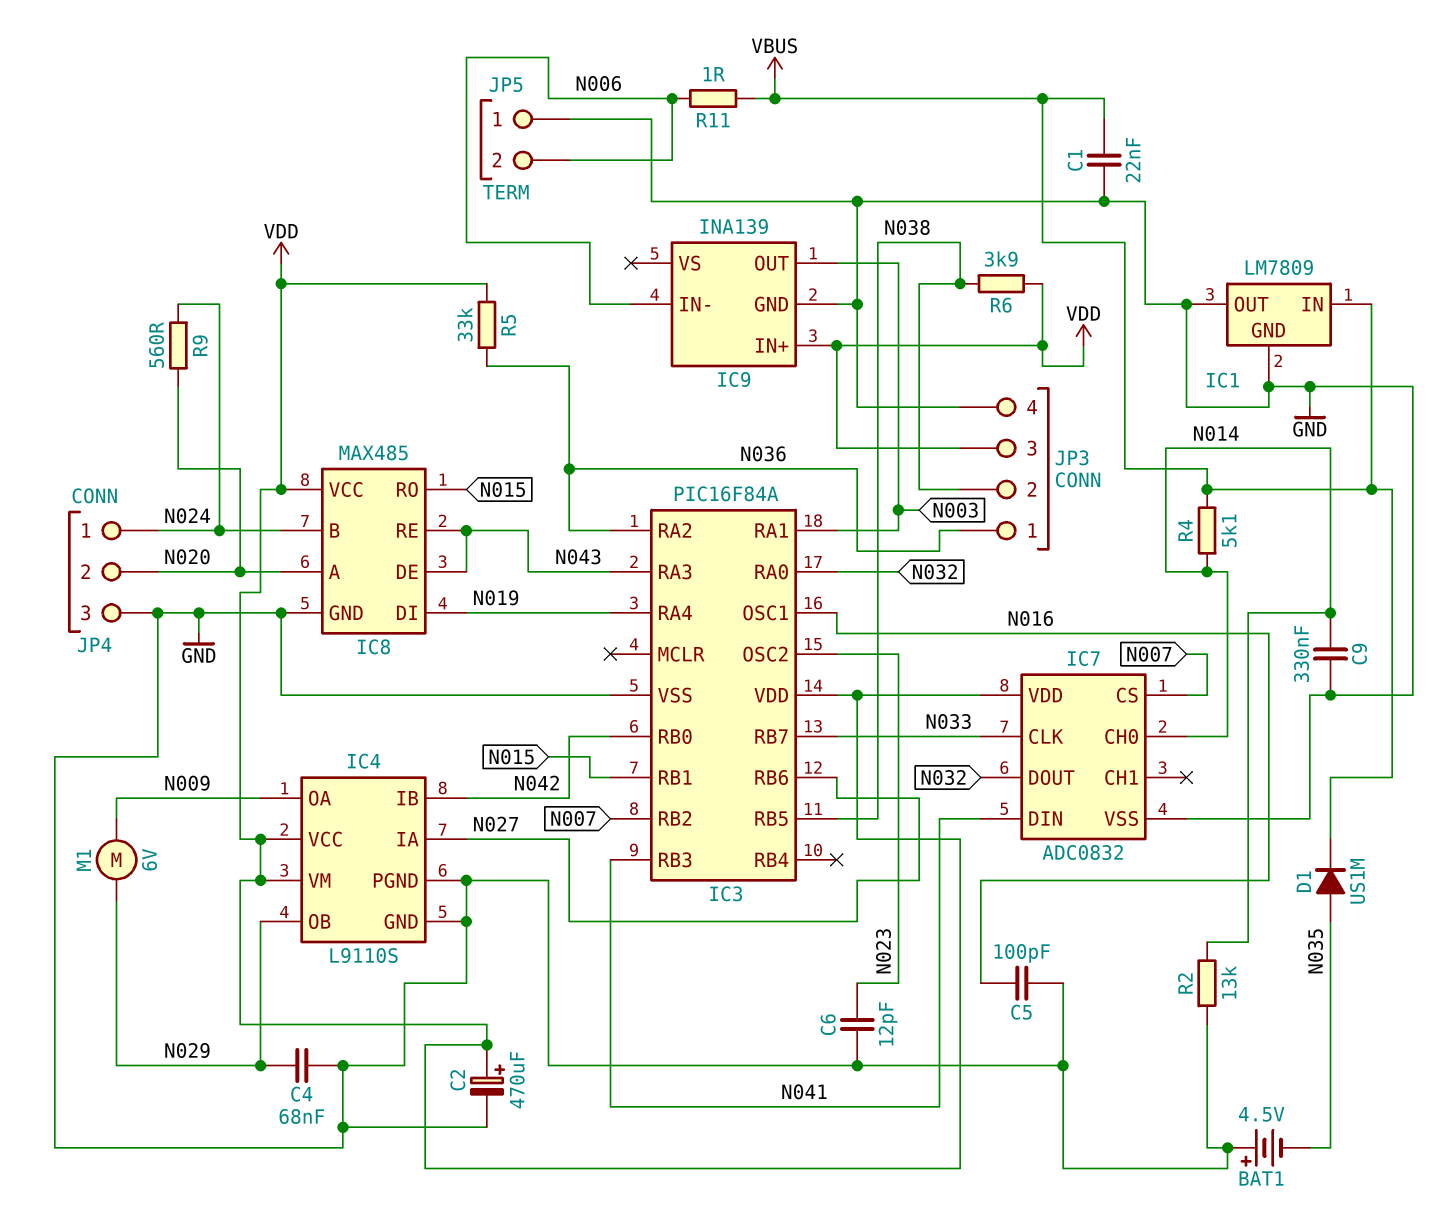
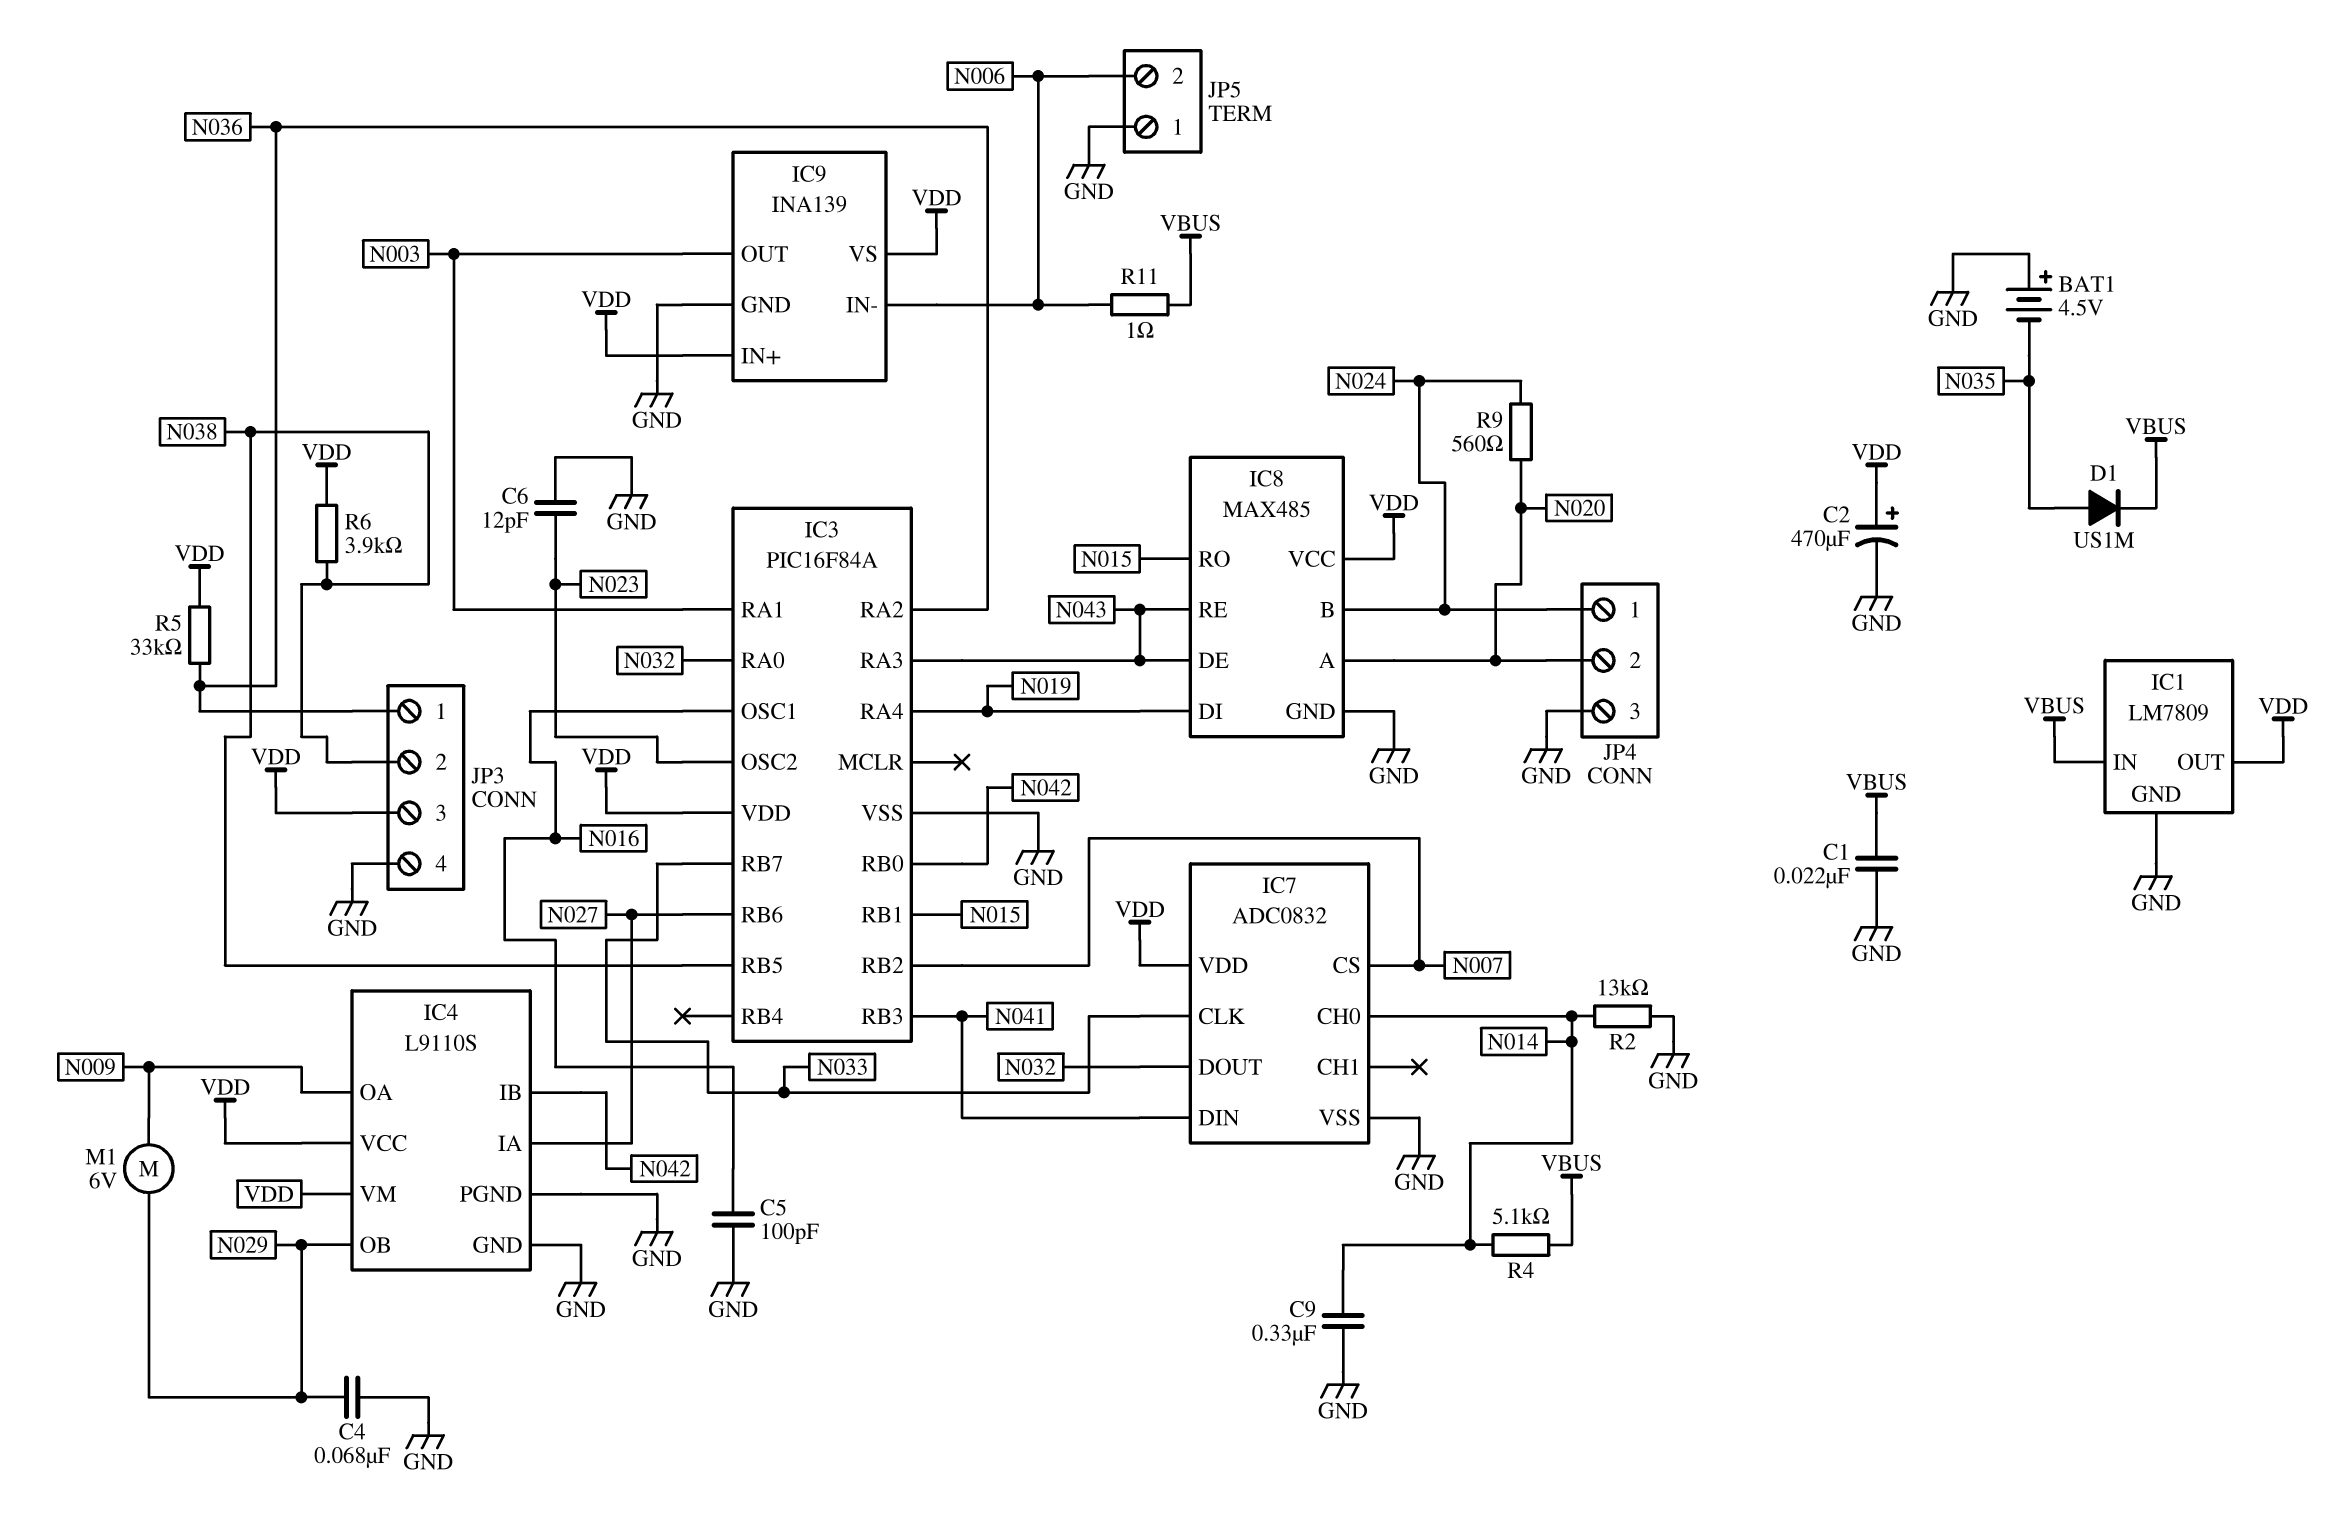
IC1 pin OUT: GND -> VDD
IC9 pin VS: none -> VDD

